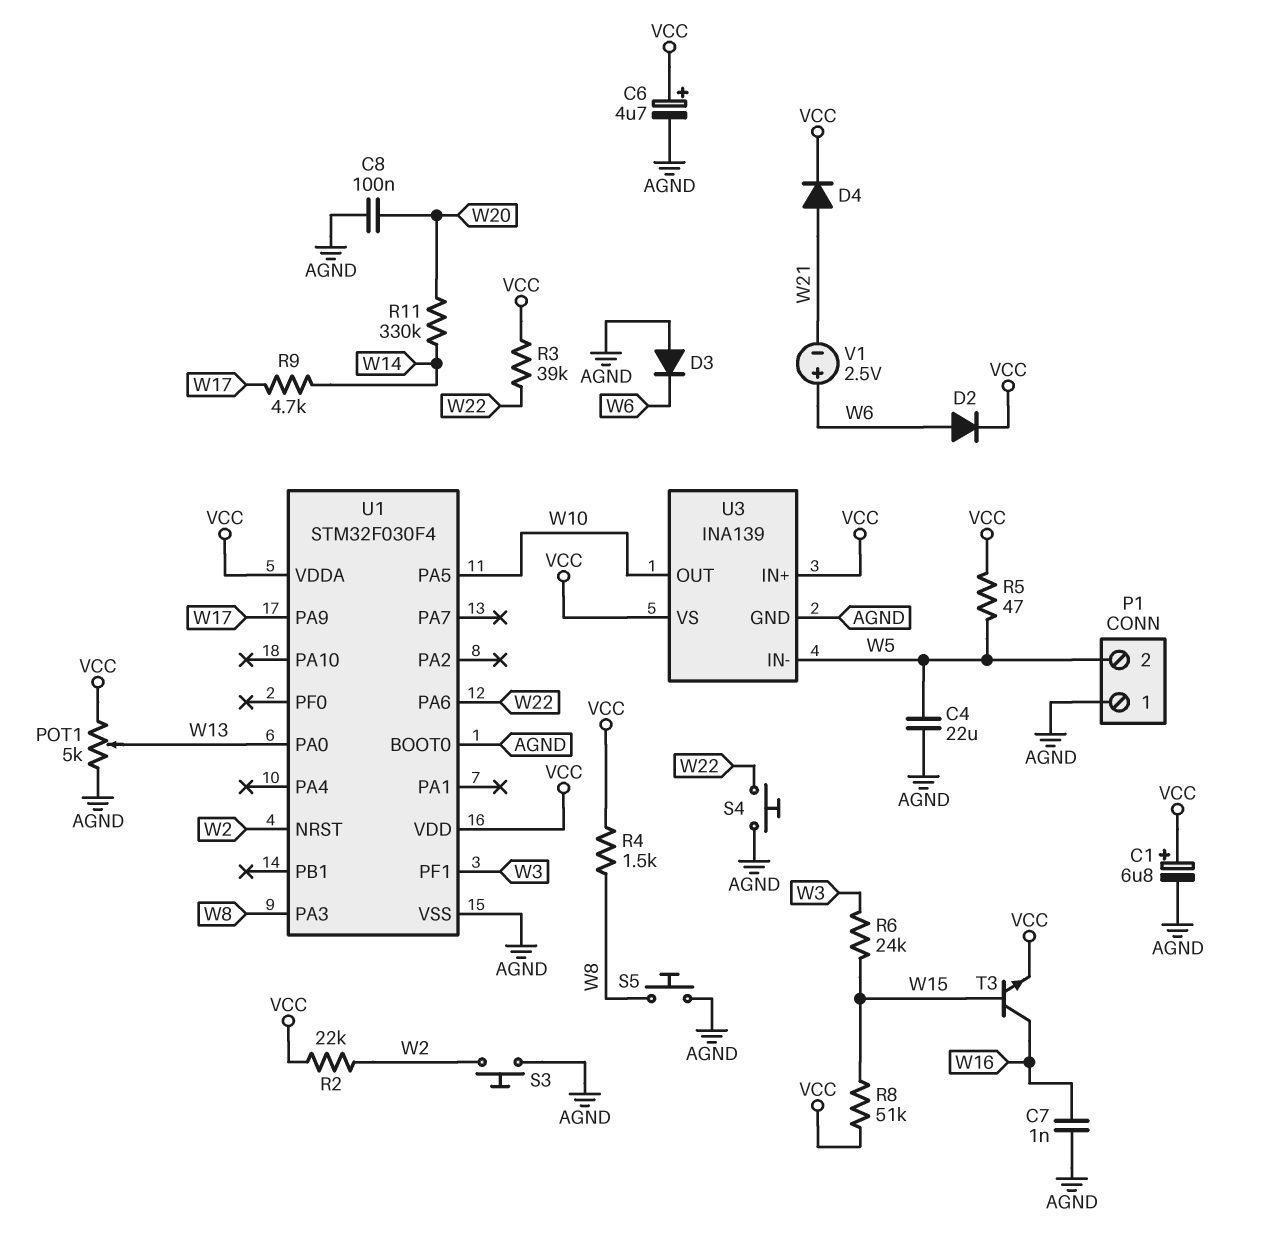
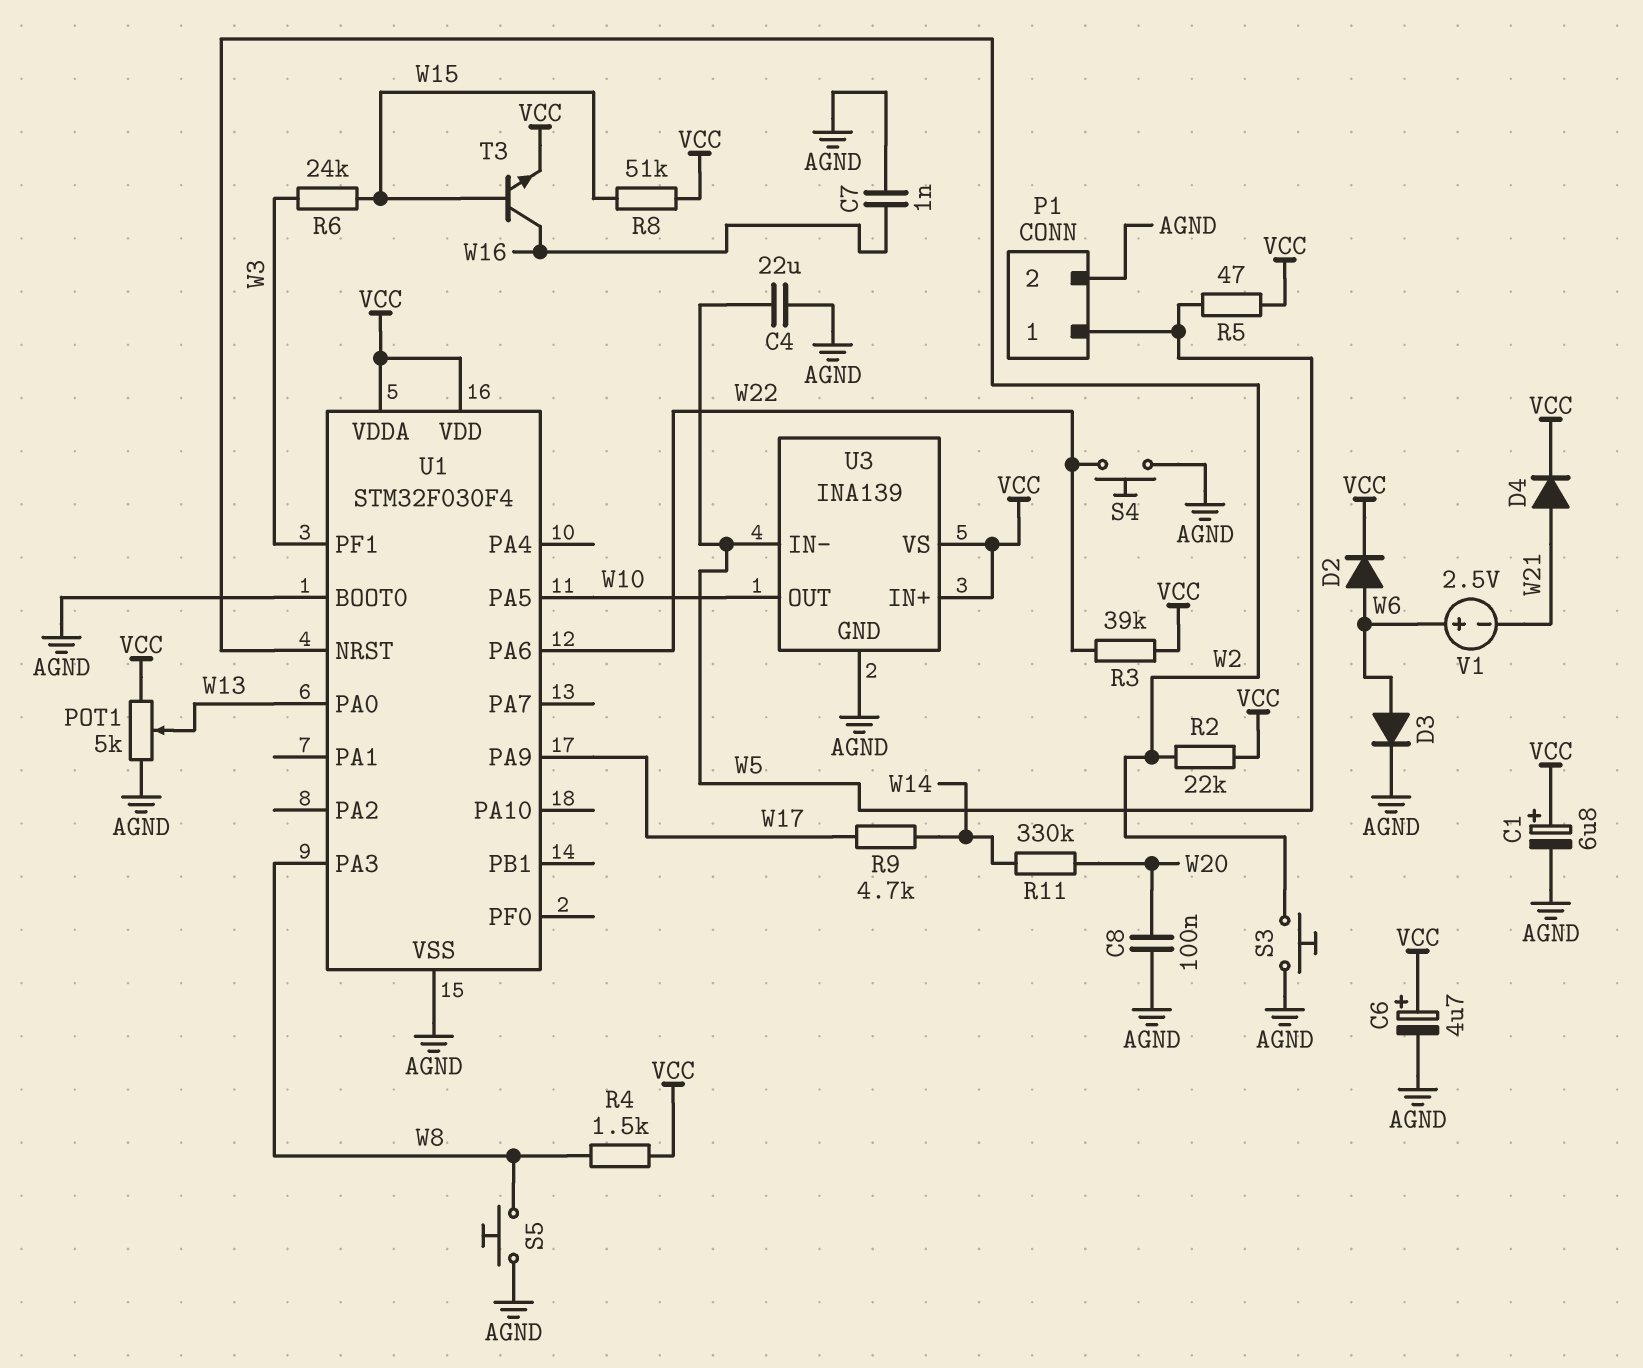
D3: diode (A AGND, K W6) -> diode (A W6, K AGND)
P1 pin 1: AGND -> W5
P1 pin 2: W5 -> AGND

